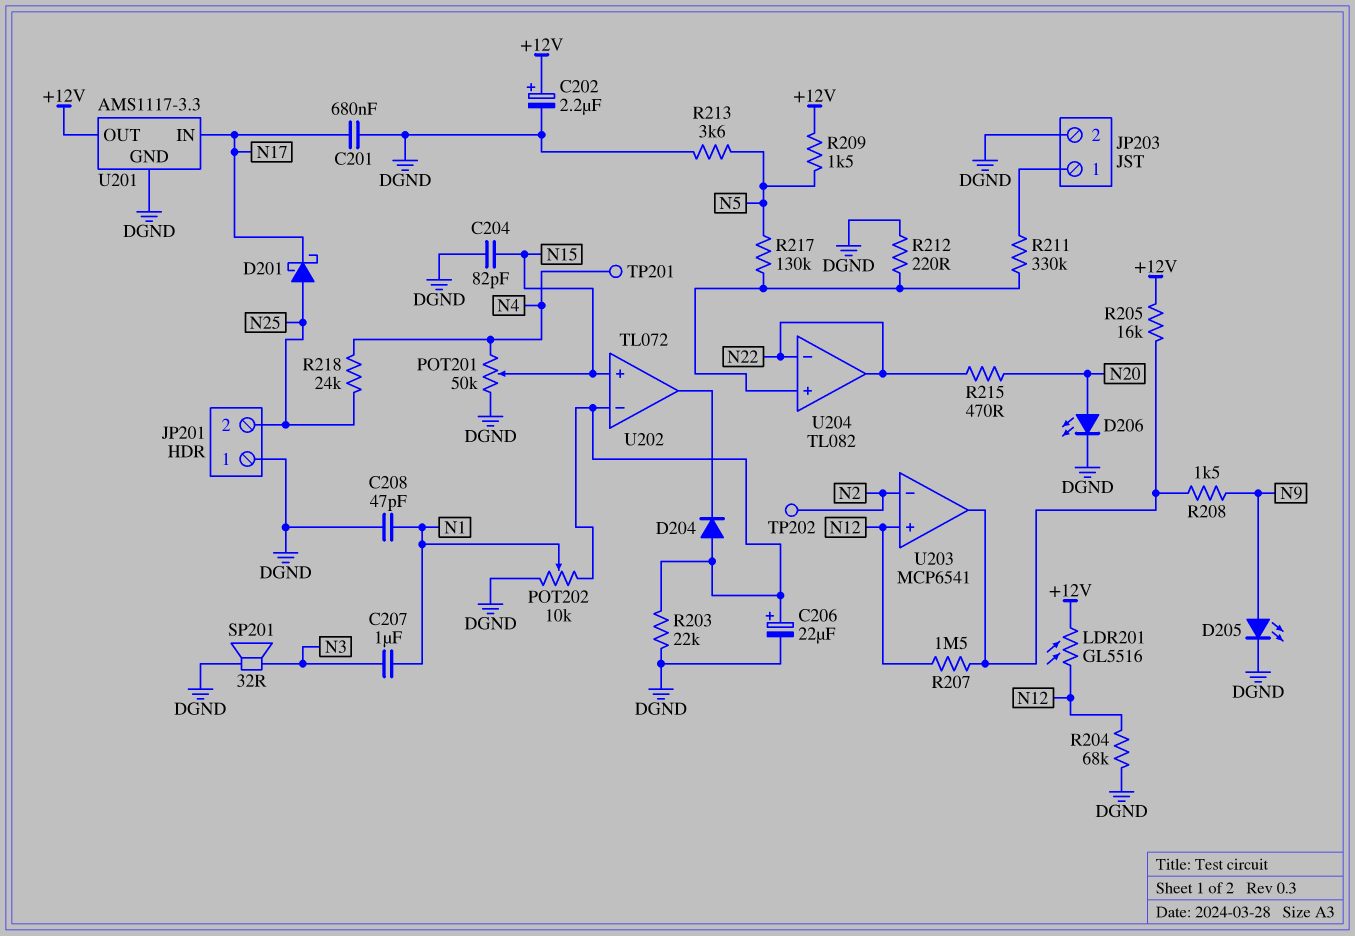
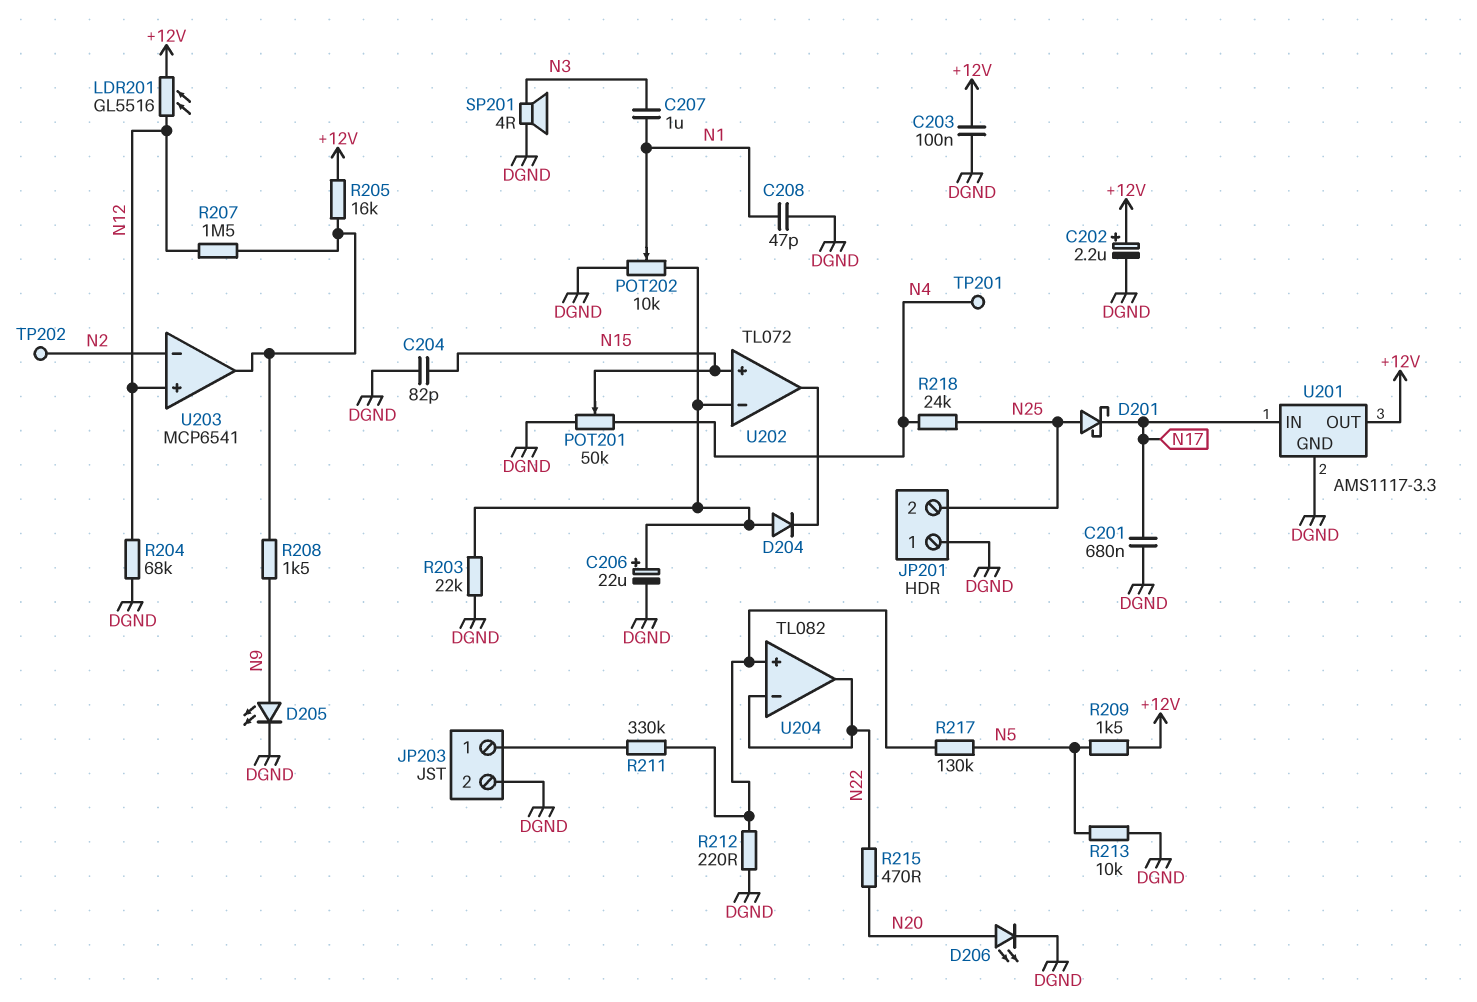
C203: none -> 100nF (+12V, DGND)
R213: 3.6k (DGND, N5) -> 10k (DGND, N5)
SP201: speaker 32R (DGND, N3) -> speaker 4R (DGND, N3)

